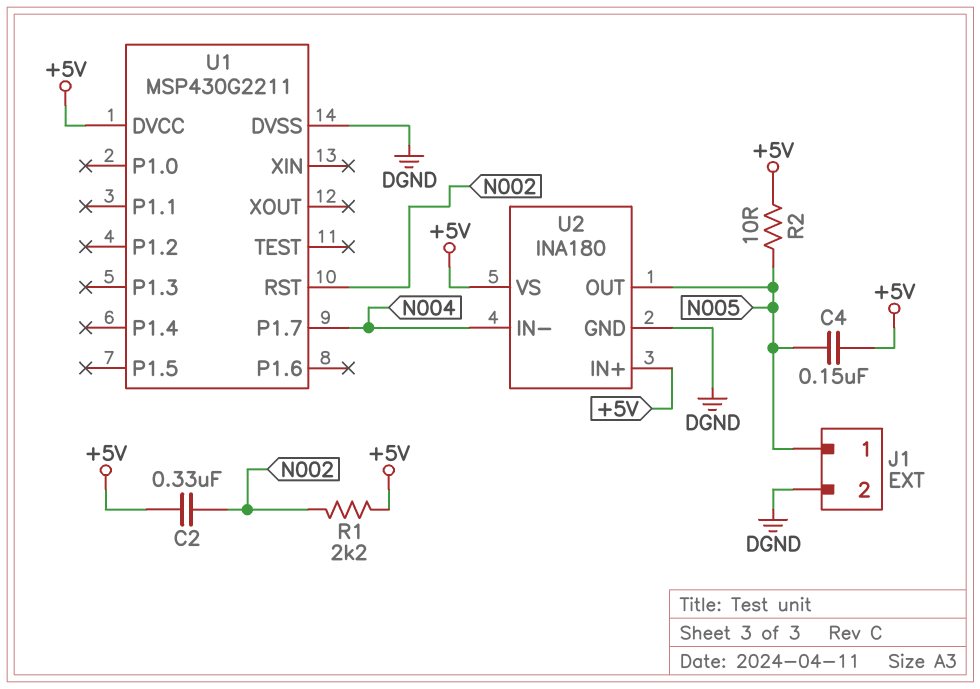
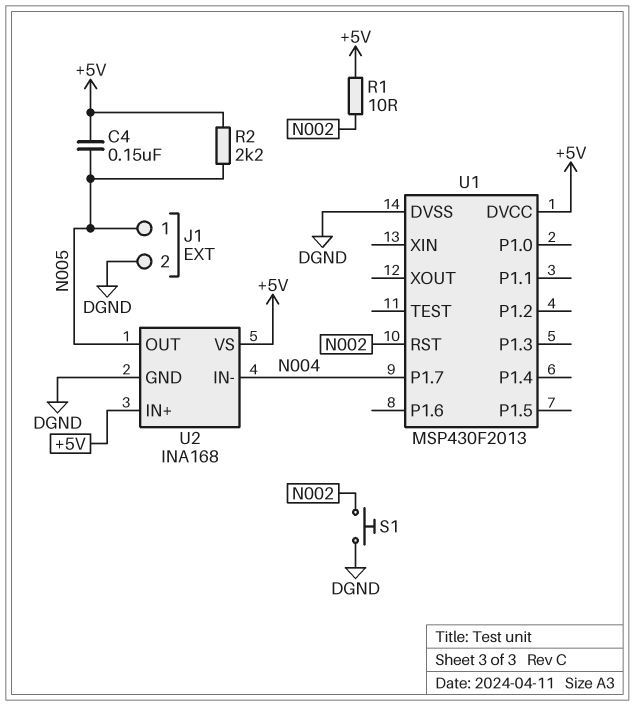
C2: 330nF (+5V, N002) -> none
R1: 2.2k (+5V, N002) -> 10 (+5V, N002)
R2: 10 (+5V, N005) -> 2.2k (+5V, N005)
S1: none -> button (DGND, N002)
U1: MSP430G2211 -> MSP430F2013
U2: INA180 -> INA168

